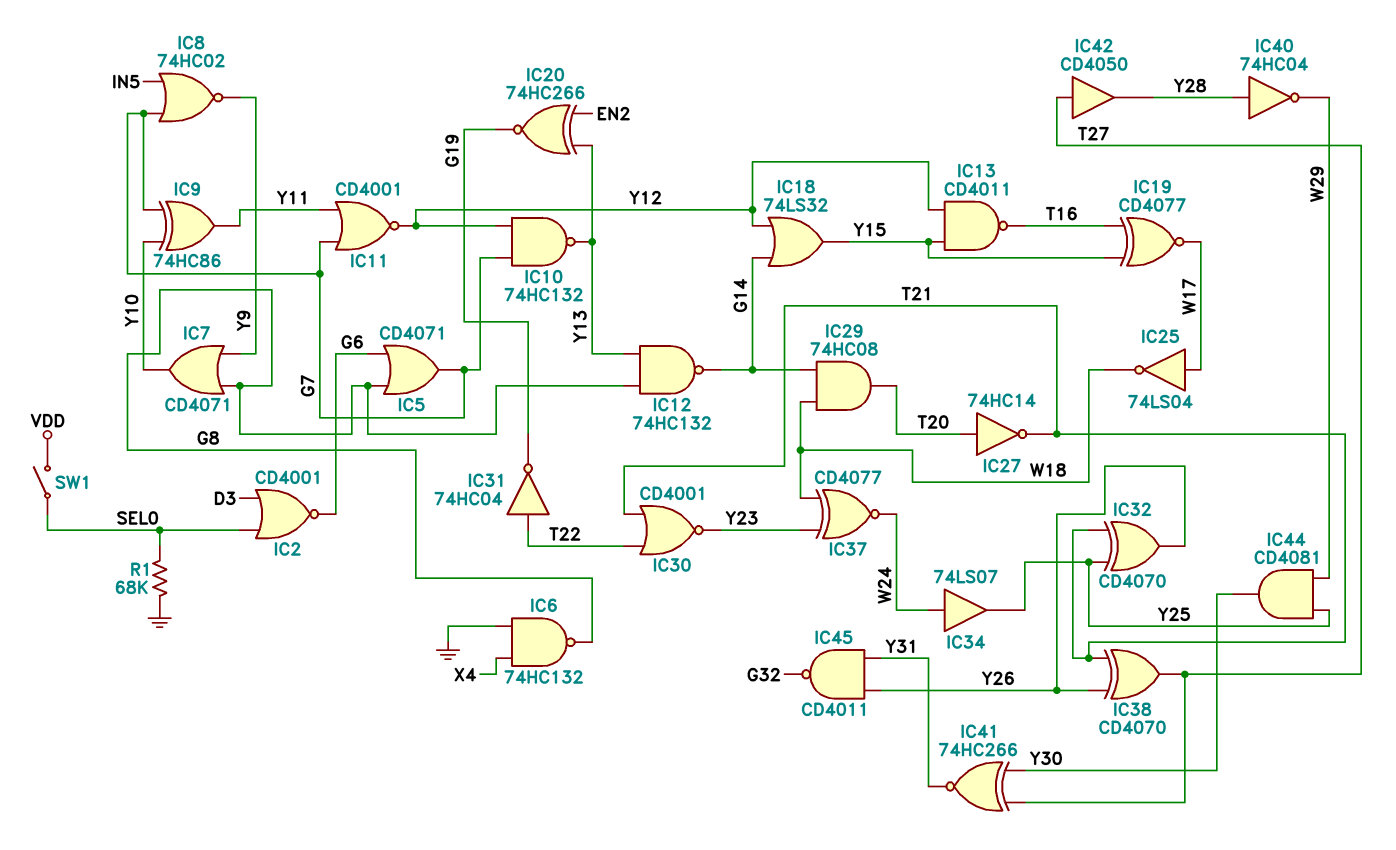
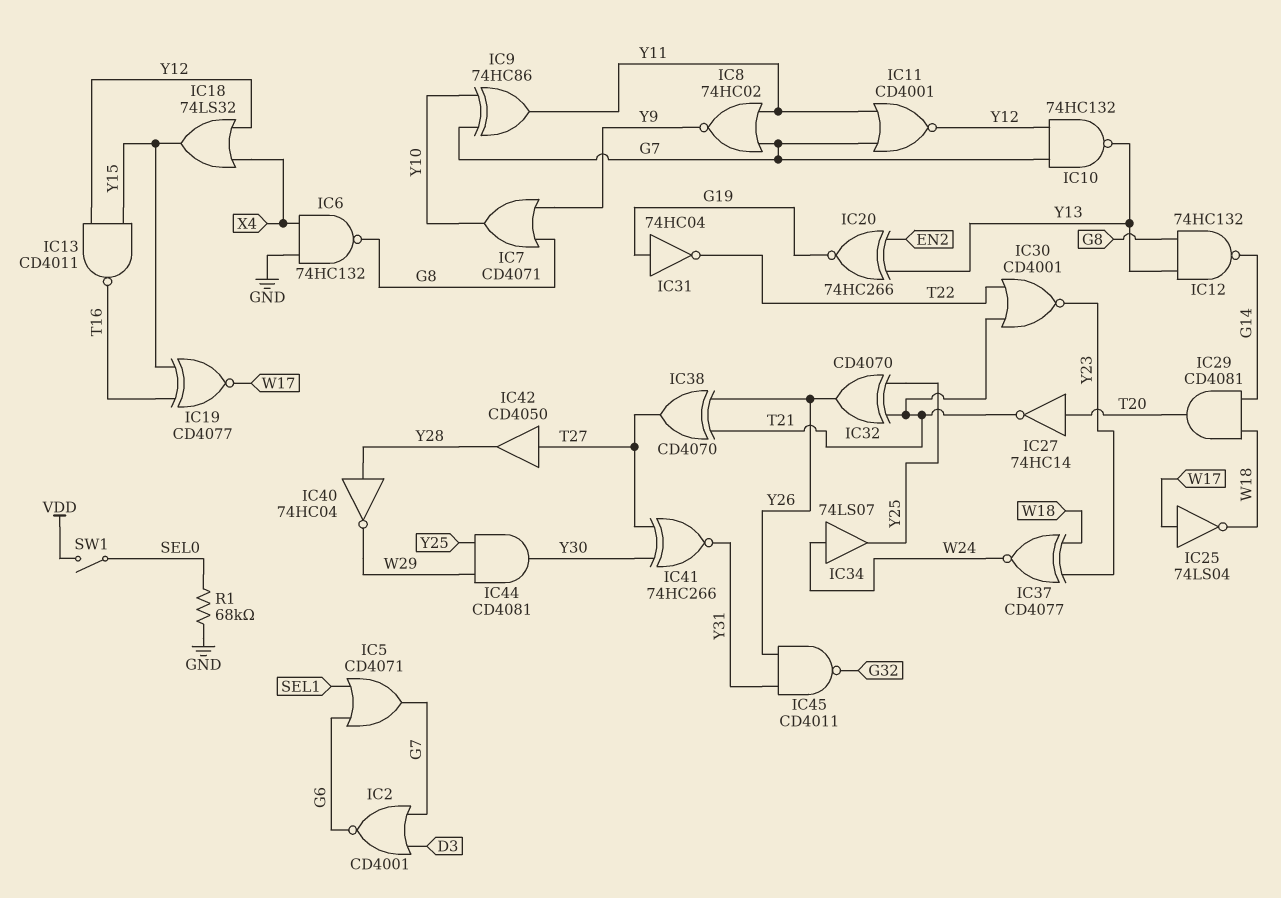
IC2: NOR CD4001 (in D3, in SEL0, out G6) -> NOR CD4001 (in D3, in G7, out G6)
IC5: OR CD4071 (in G6, in G8, out G7) -> OR CD4071 (in G6, in SEL1, out G7)
IC8: NOR 74HC02 (in G7, in IN5, out Y9) -> NOR 74HC02 (in G7, in Y11, out Y9)
IC18: OR 74LS32 (in G14, in Y12, out Y15) -> OR 74LS32 (in X4, in Y12, out Y15)
IC29: AND 74HC08 (in G14, in W18, out T20) -> AND CD4081 (in G14, in W18, out T20)
IC31: NOT 74HC04 (in T22, out G19) -> NOT 74HC04 (in G19, out T22)

